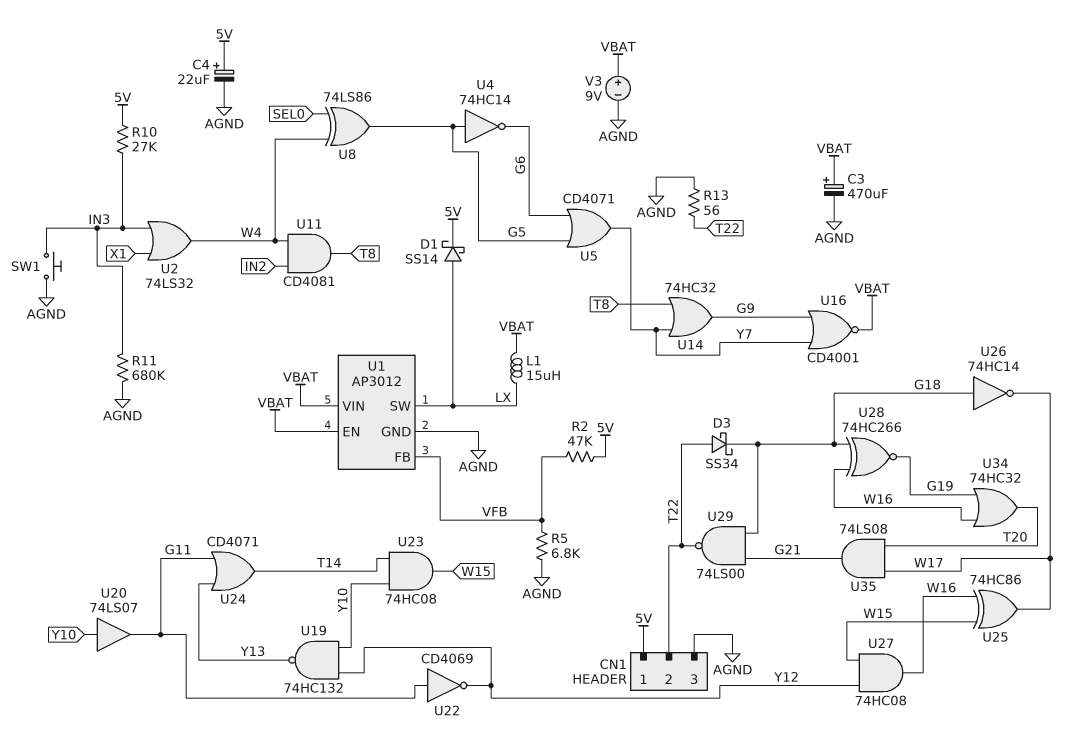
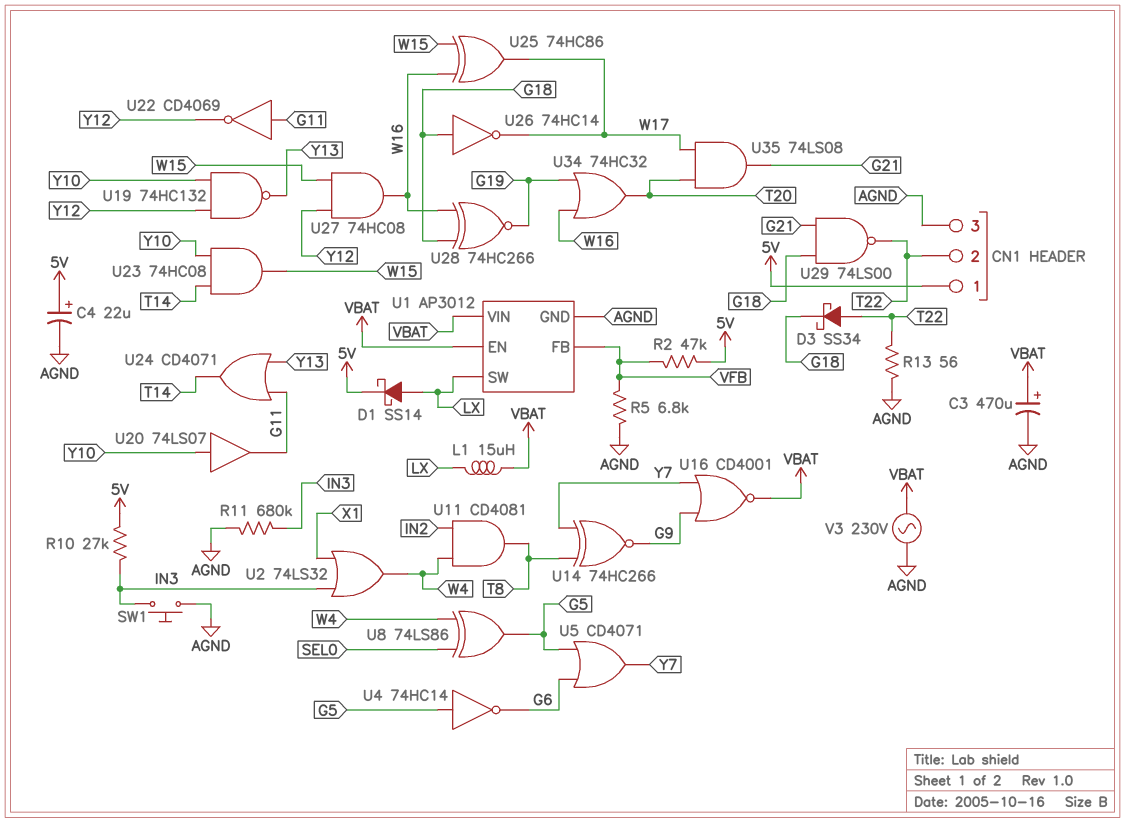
U14: OR 74HC32 (in T8, in Y7, out G9) -> XNOR 74HC266 (in T8, in Y7, out G9)
V3: 9V (plus VBAT, minus AGND) -> AC 230V (AGND, VBAT)

